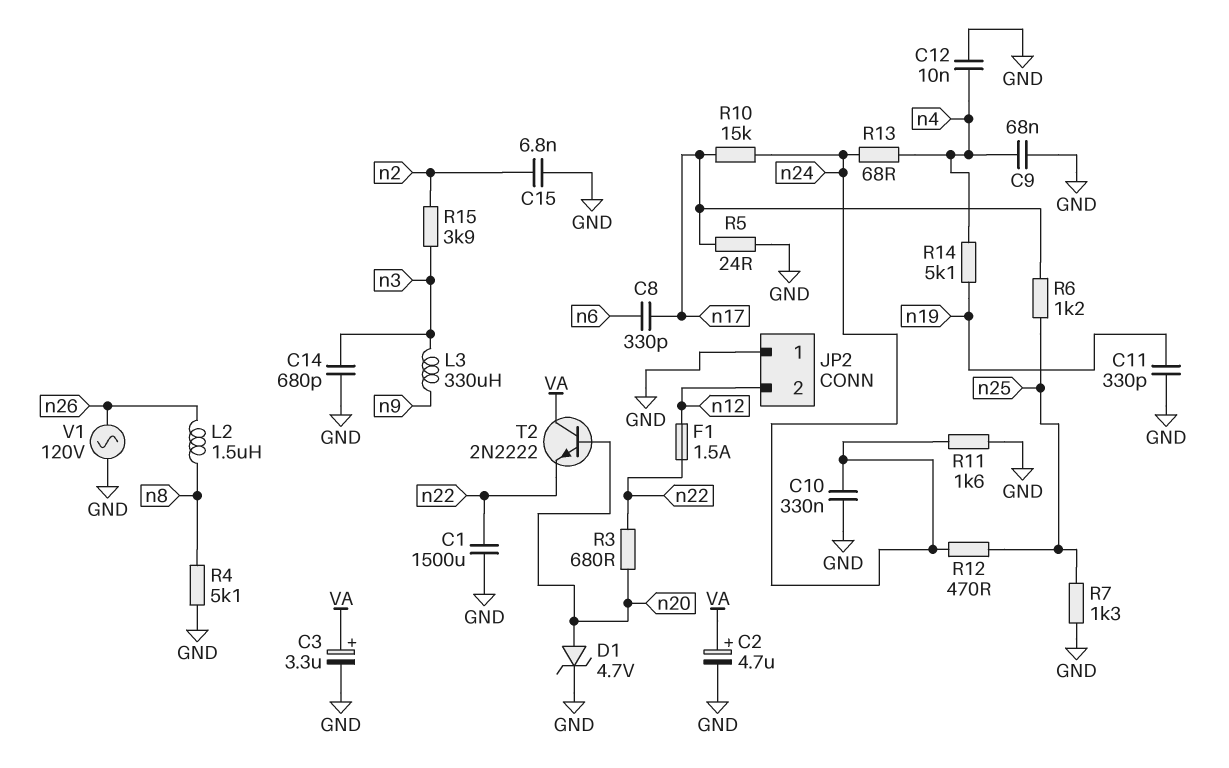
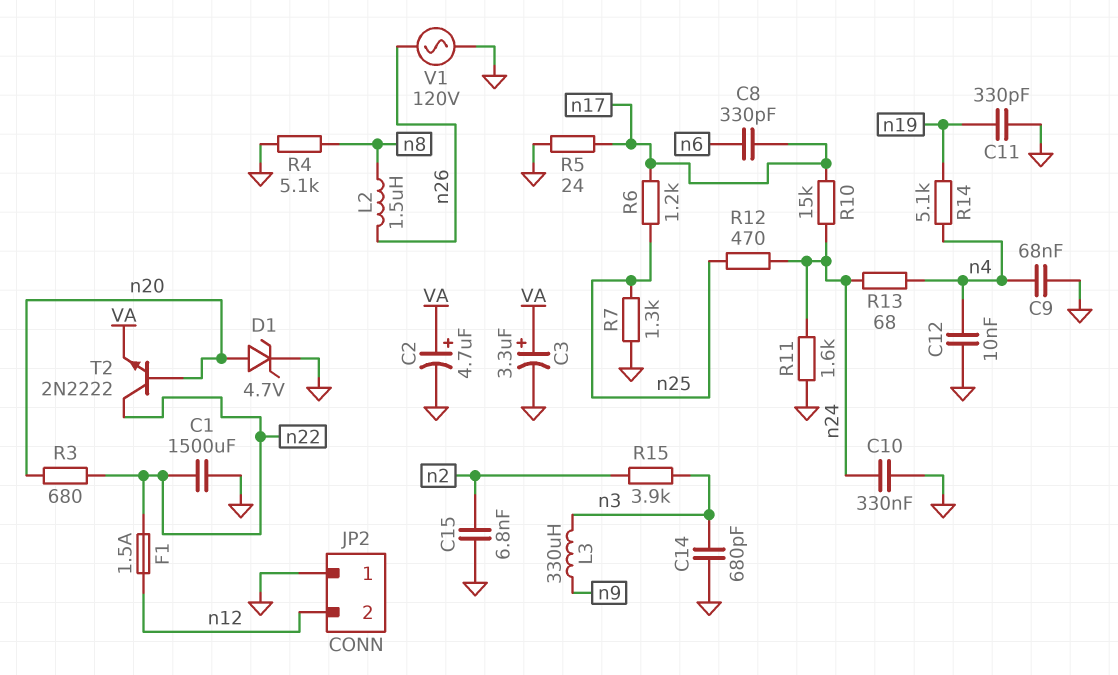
T2: NPN 2N2222 (B n20, C VA, E n22) -> NPN 2N2222 (B n20, C n22, E VA)

